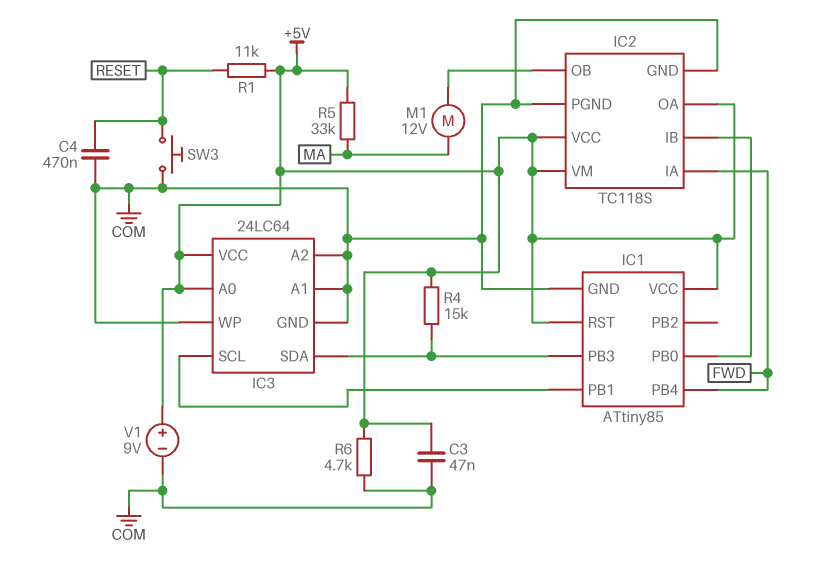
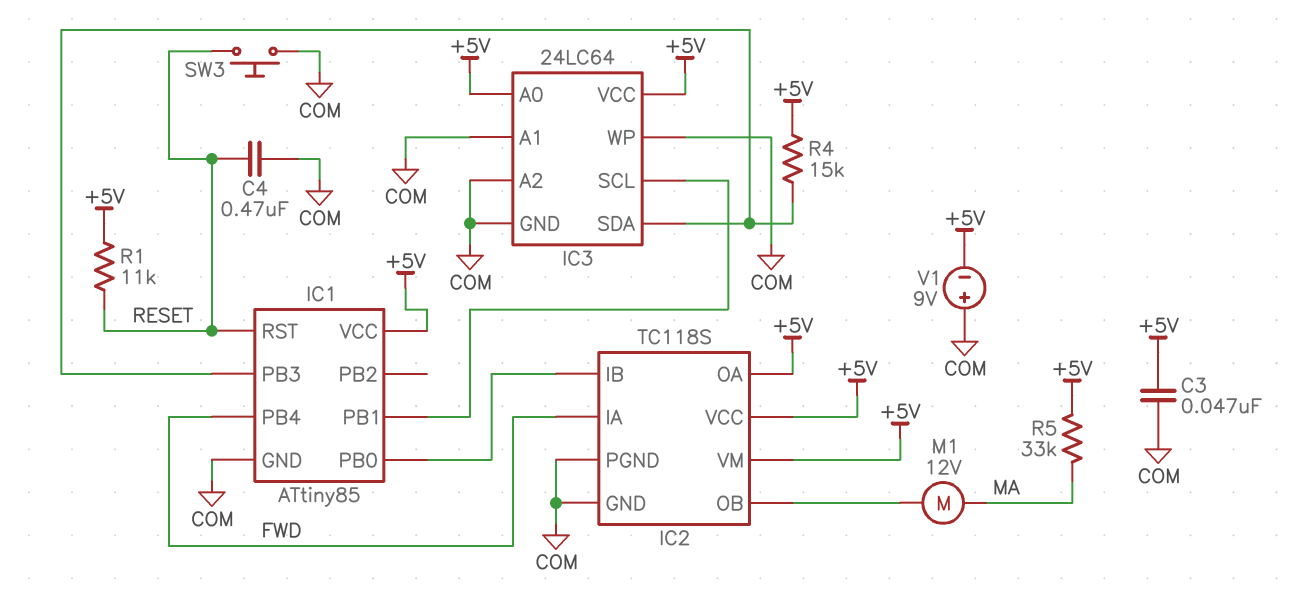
IC1 pin RST: +5V -> RESET
R6: 4.7k (+5V, COM) -> none
V1: 9V (plus +5V, minus COM) -> 9V (plus COM, minus +5V)

